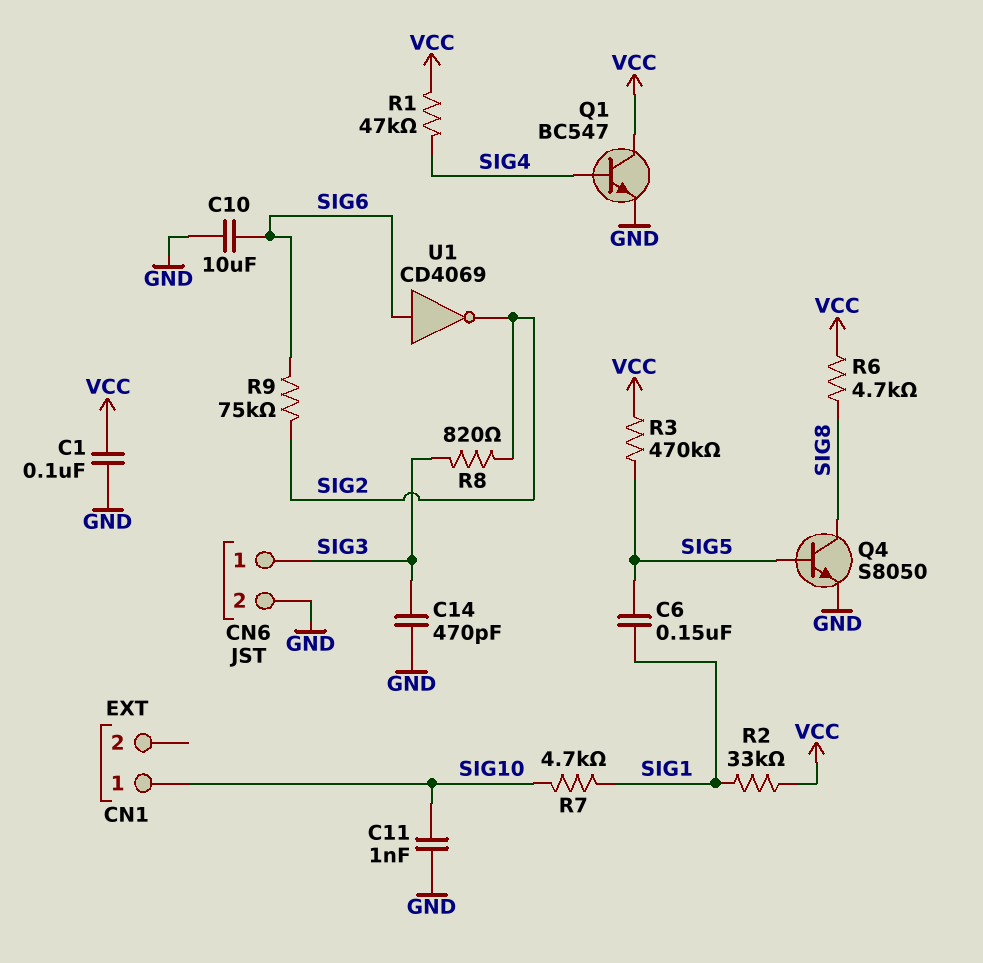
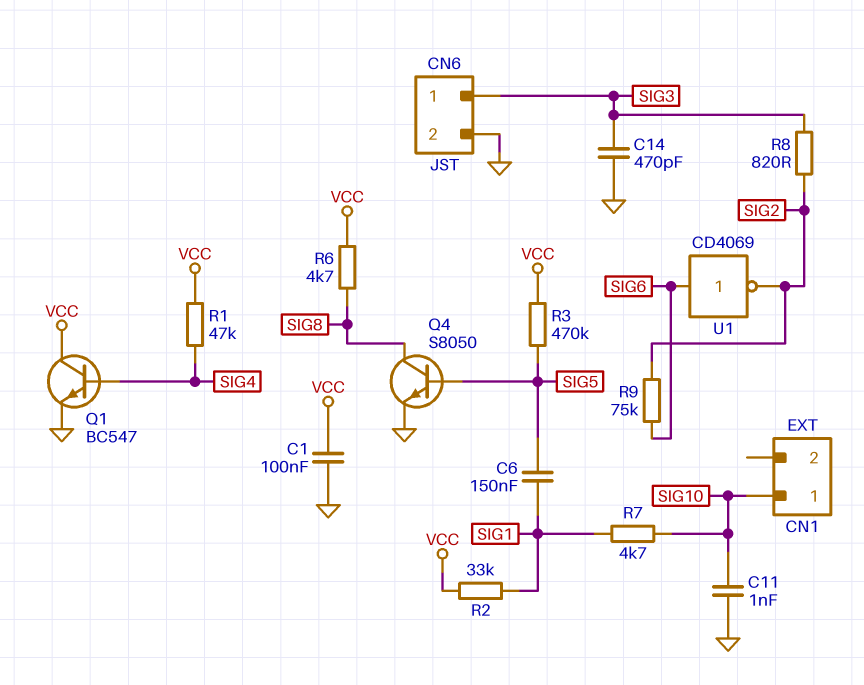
C10: 10uF (GND, SIG6) -> none

